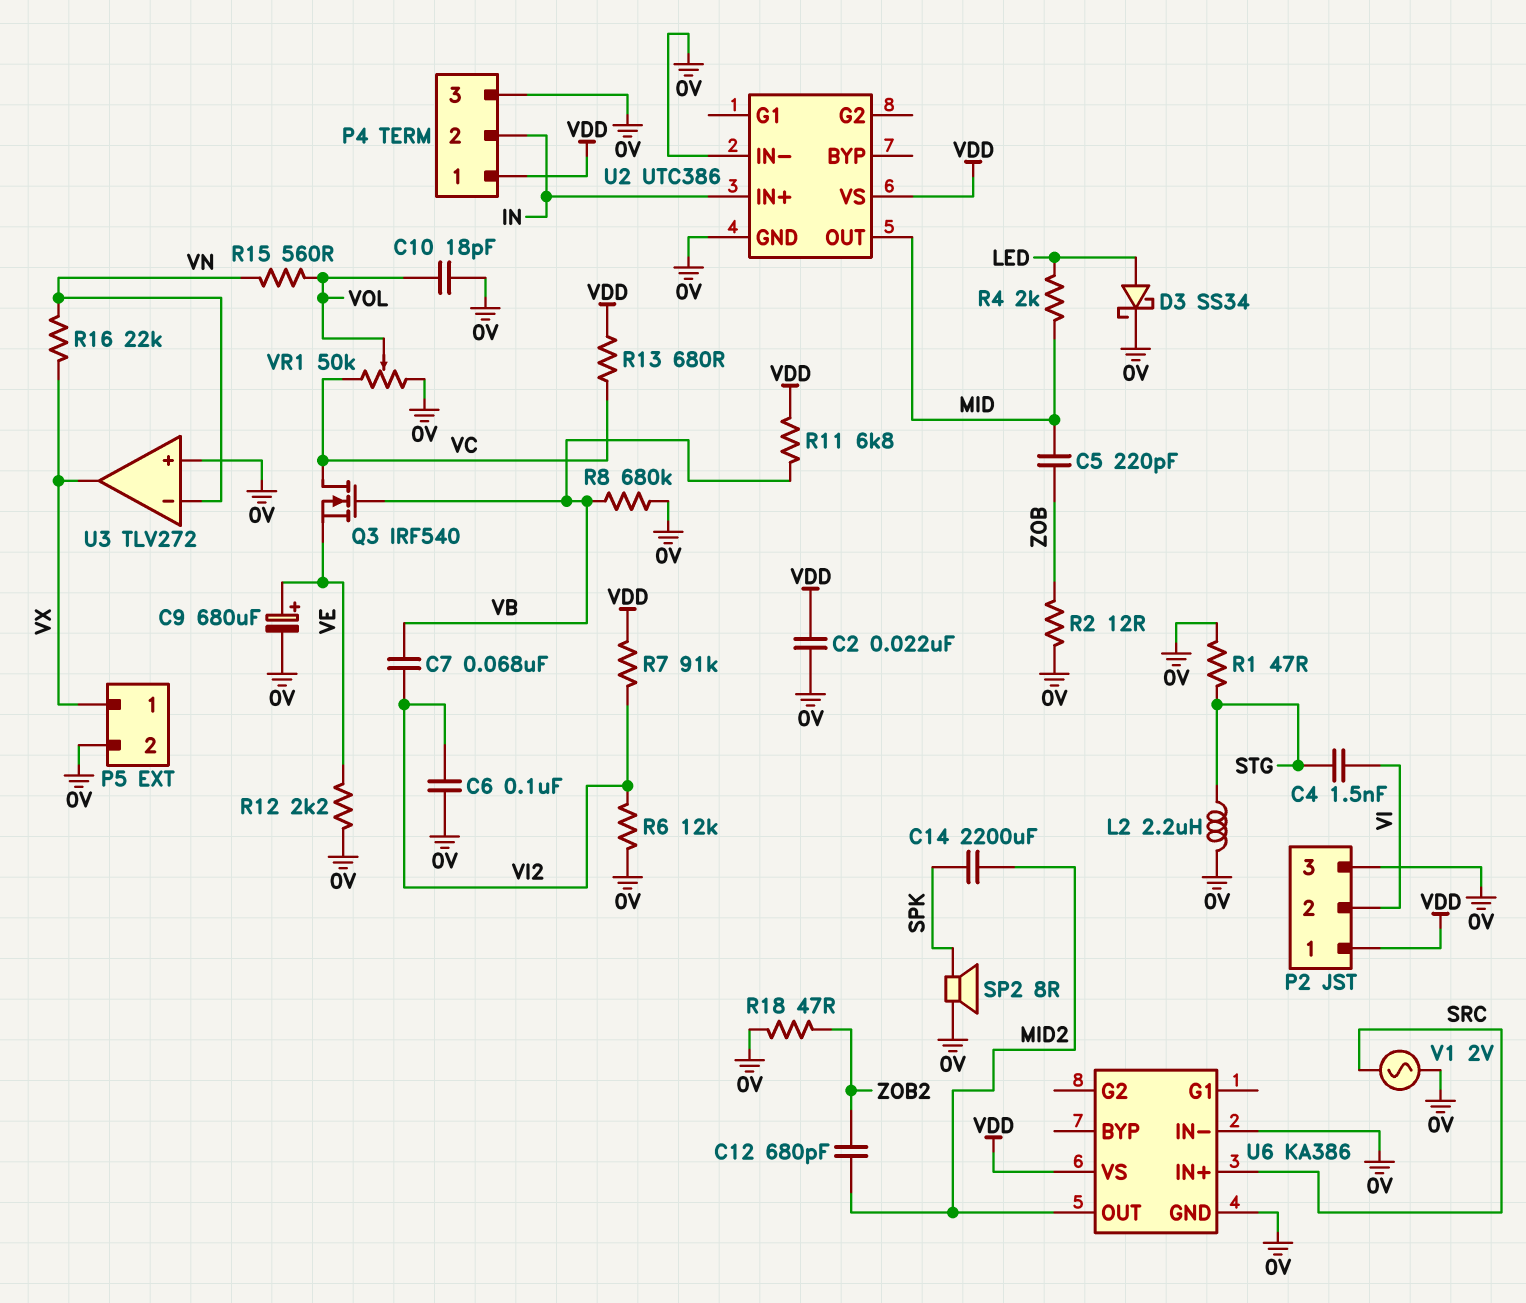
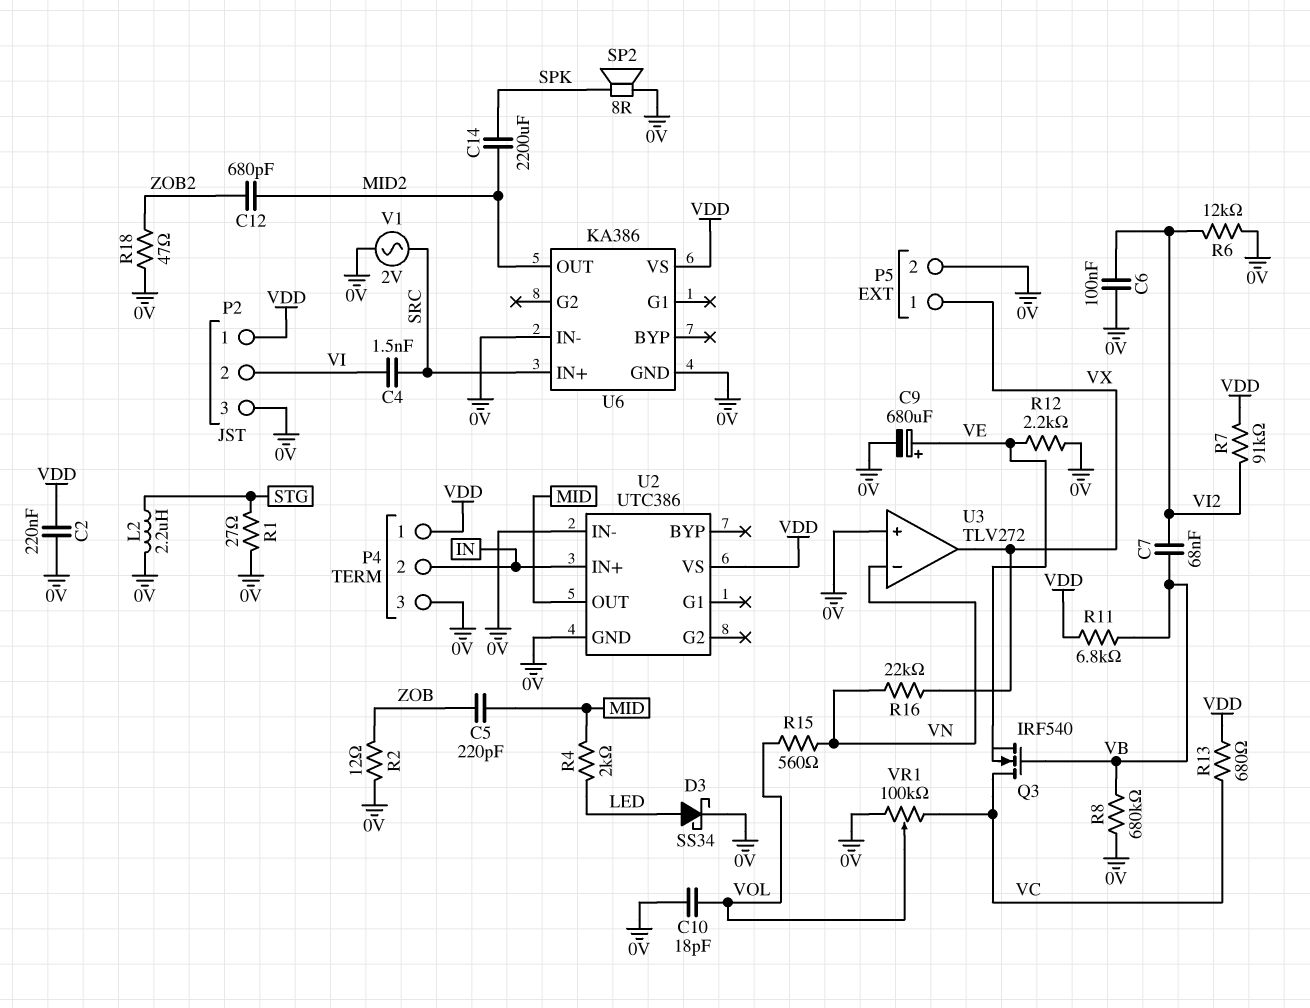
C2: 22nF (0V, VDD) -> 220nF (0V, VDD)
C4: 1.5nF (STG, VI) -> 1.5nF (SRC, VI)
R1: 47 (0V, STG) -> 27 (0V, STG)
VR1: 50k (0V, VC, wiper VOL) -> 100k (0V, VC, wiper VOL)

